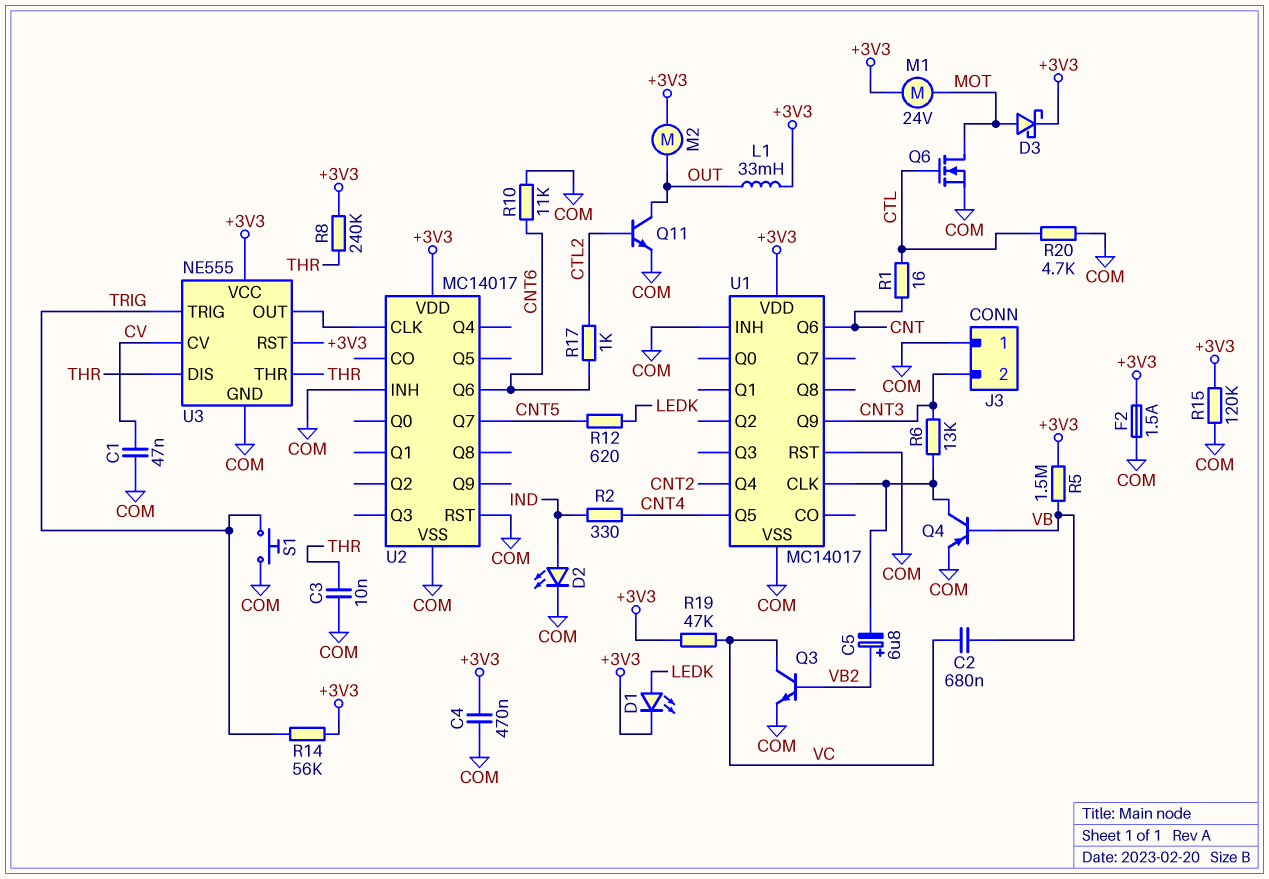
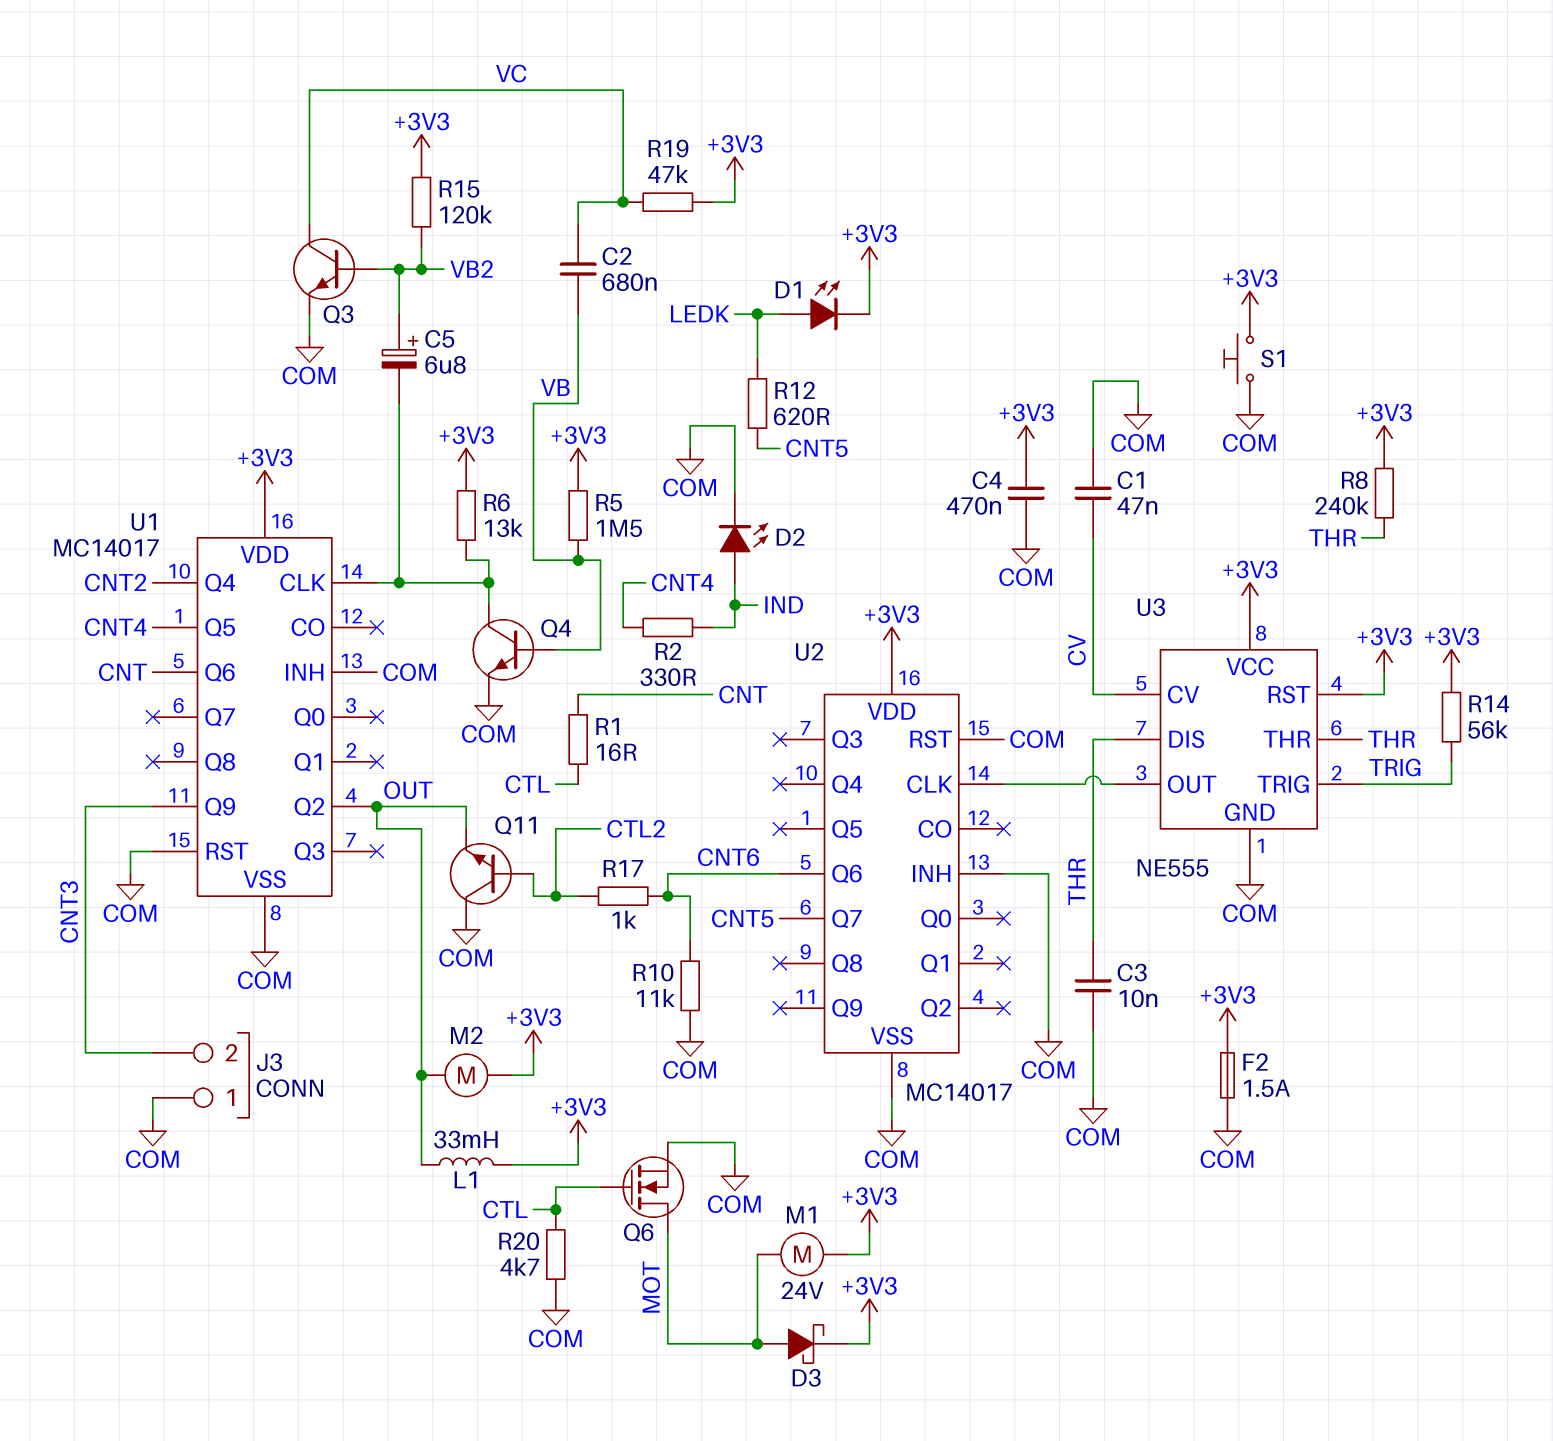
Q4: PNP (B VB, C U1/CLK, E COM) -> NPN (B VB, C U1/CLK, E COM)
Q11: NPN (B CTL2, C OUT, E COM) -> NPN (B CTL2, C COM, E OUT)
R6: 13k (CNT3, U1/CLK) -> 13k (+3V3, U1/CLK)
R15: 120k (+3V3, COM) -> 120k (+3V3, VB2)
S1: button (COM, TRIG) -> button (+3V3, COM)
U1 pin Q2: none -> OUT

